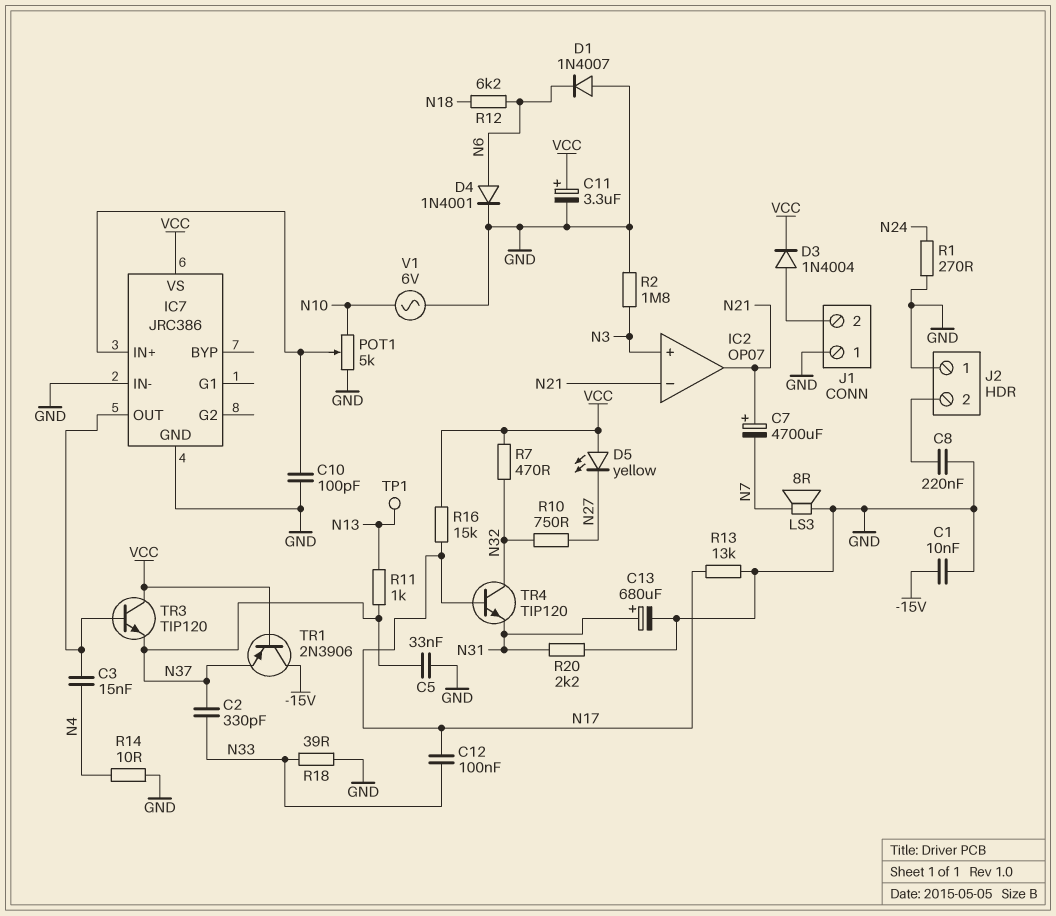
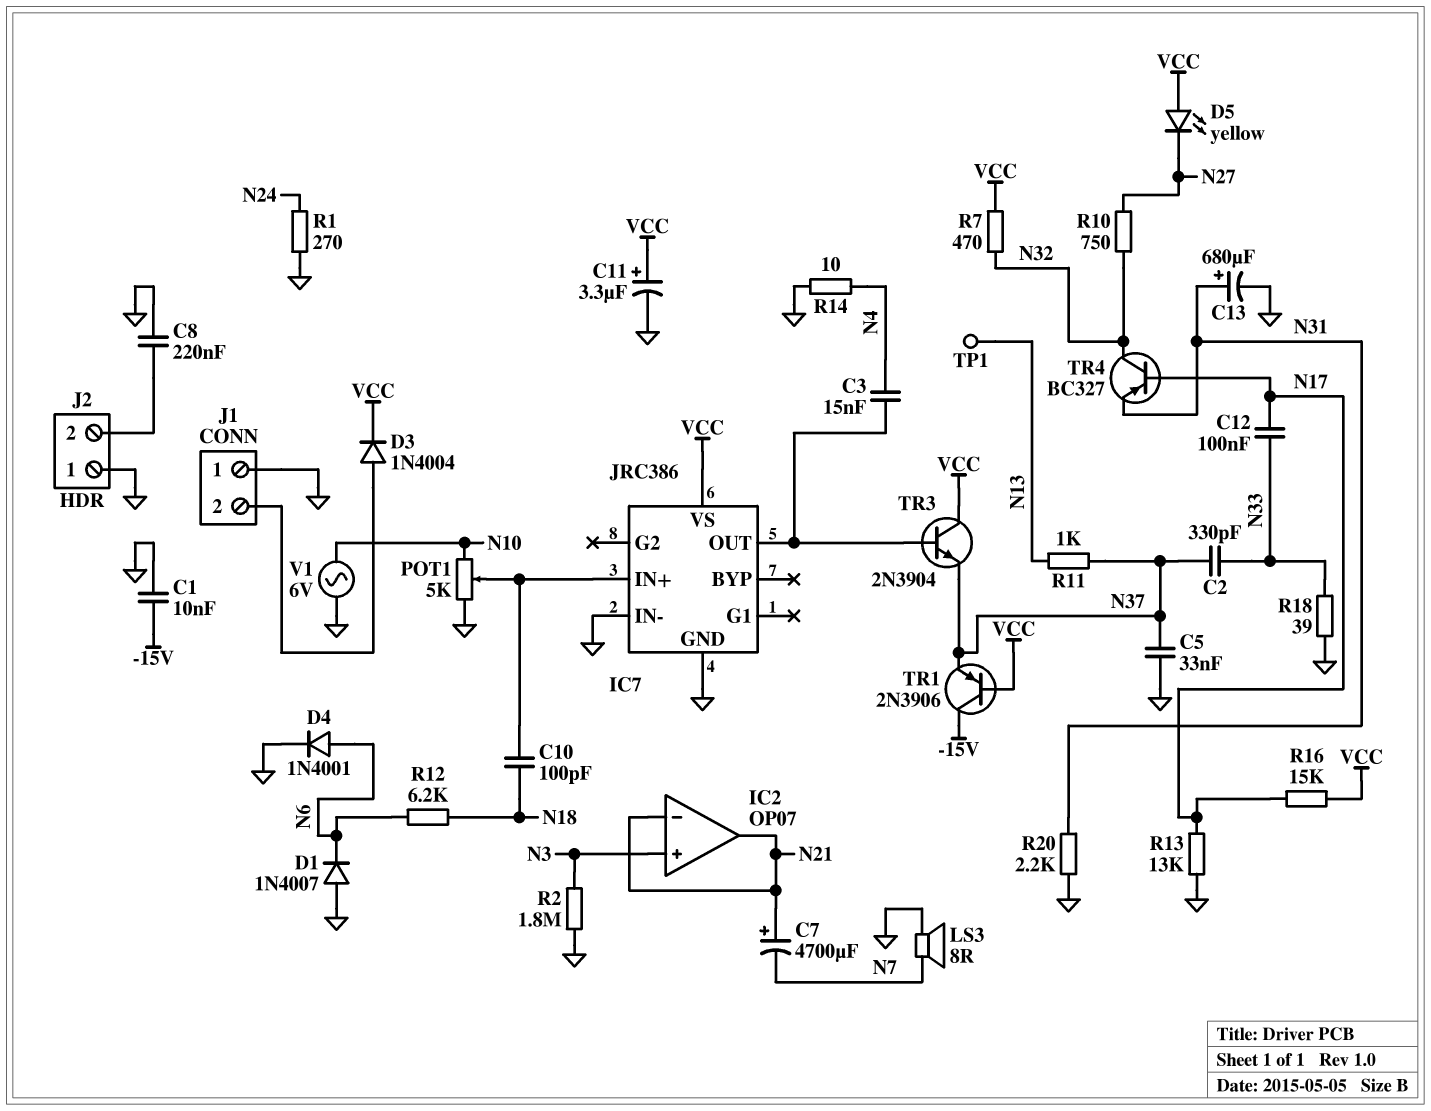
C10: 100pF (GND, IC7/IN+) -> 100pF (IC7/IN+, N18)
TR3: NPN TIP120 (B IC7/OUT, C VCC, E N37) -> NPN 2N3904 (B IC7/OUT, C VCC, E N37)
TR4: NPN TIP120 (B N17, C N32, E N31) -> PNP BC327 (B N17, C N32, E N31)

